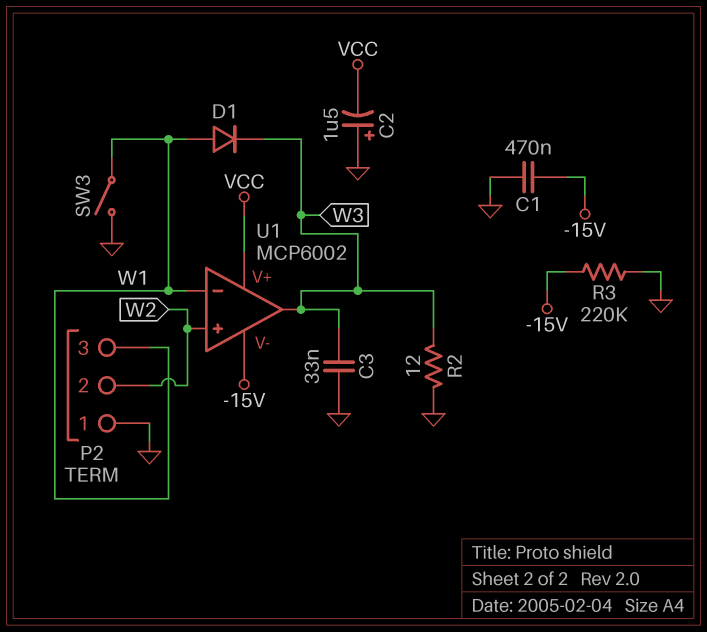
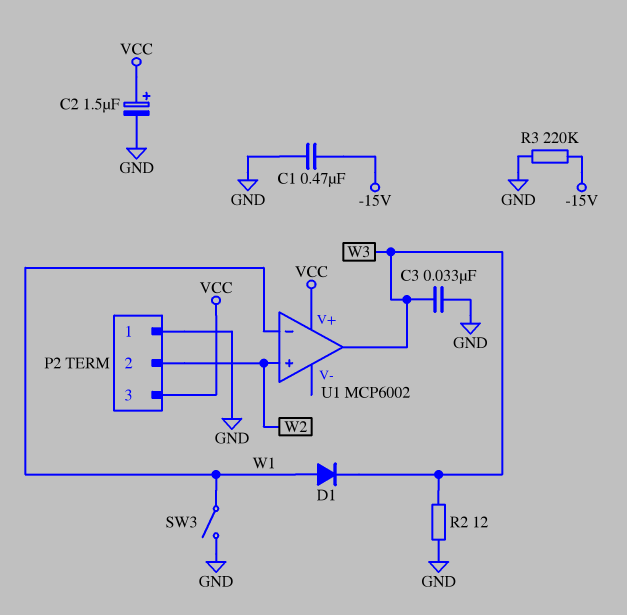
C2: 1.5uF (plus GND, minus VCC) -> 1.5uF (plus VCC, minus GND)
P2 pin 3: W1 -> VCC
U1 pin V-: -15V -> none

